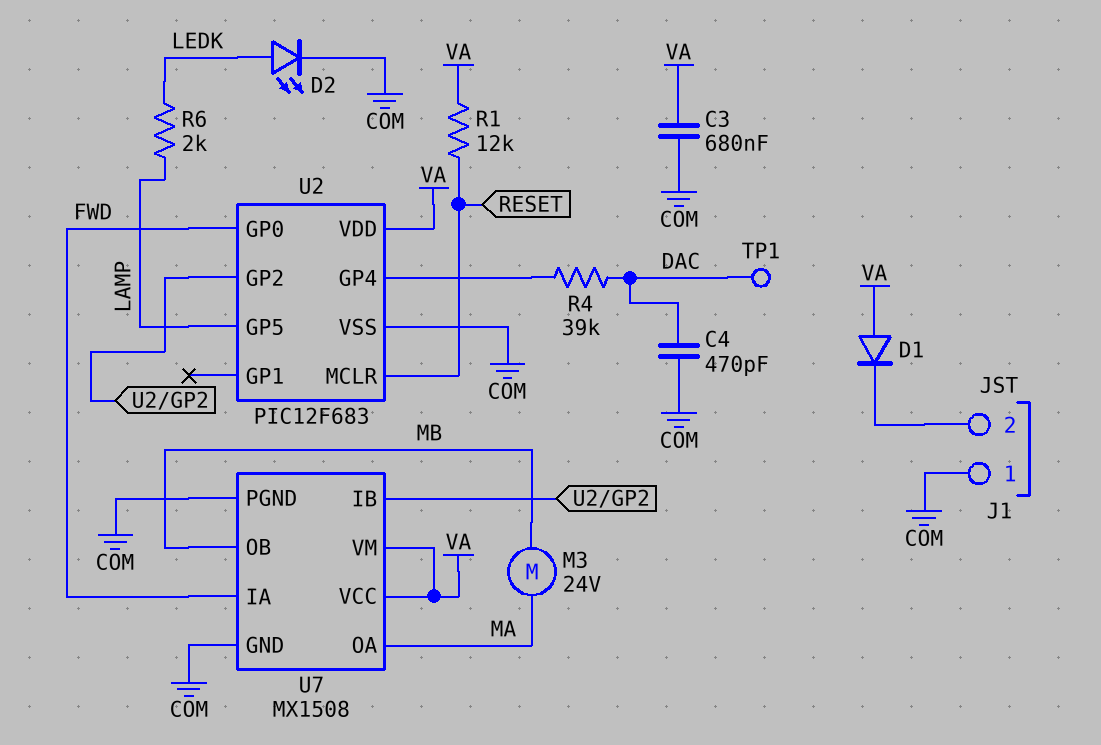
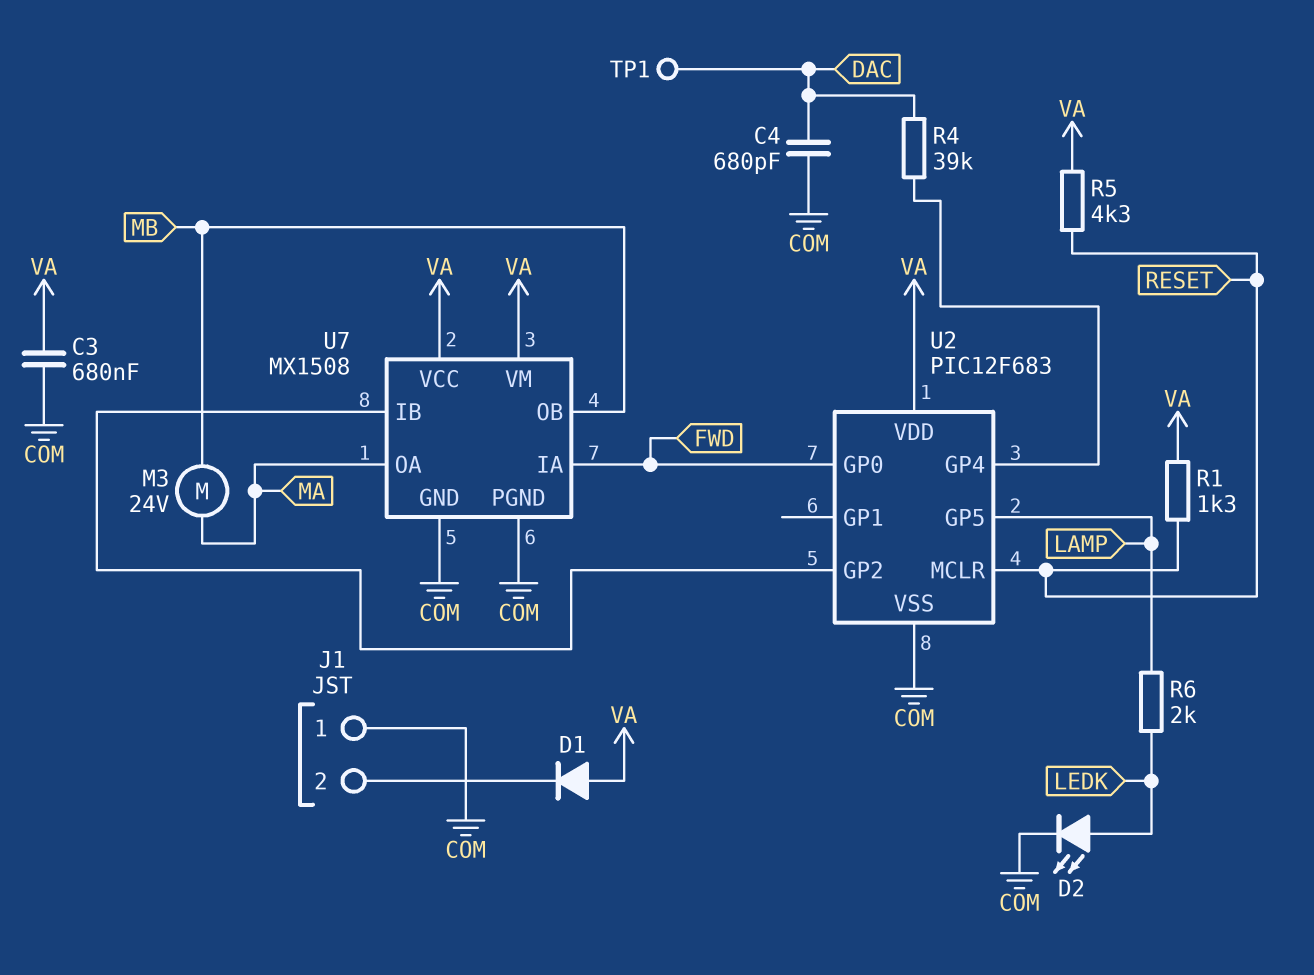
C4: 470pF (COM, DAC) -> 680pF (COM, DAC)
R1: 12k (RESET, VA) -> 1.3k (RESET, VA)
R5: none -> 4.3k (RESET, VA)

